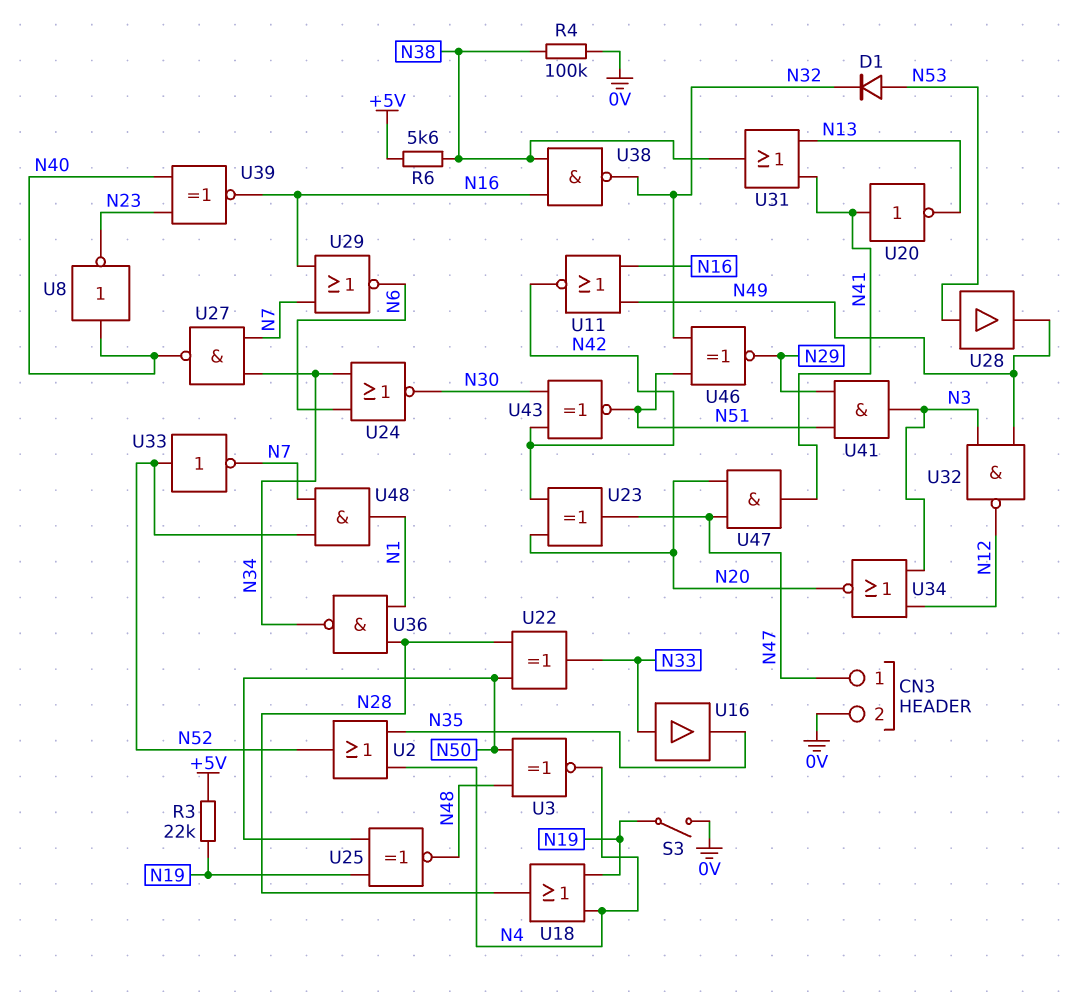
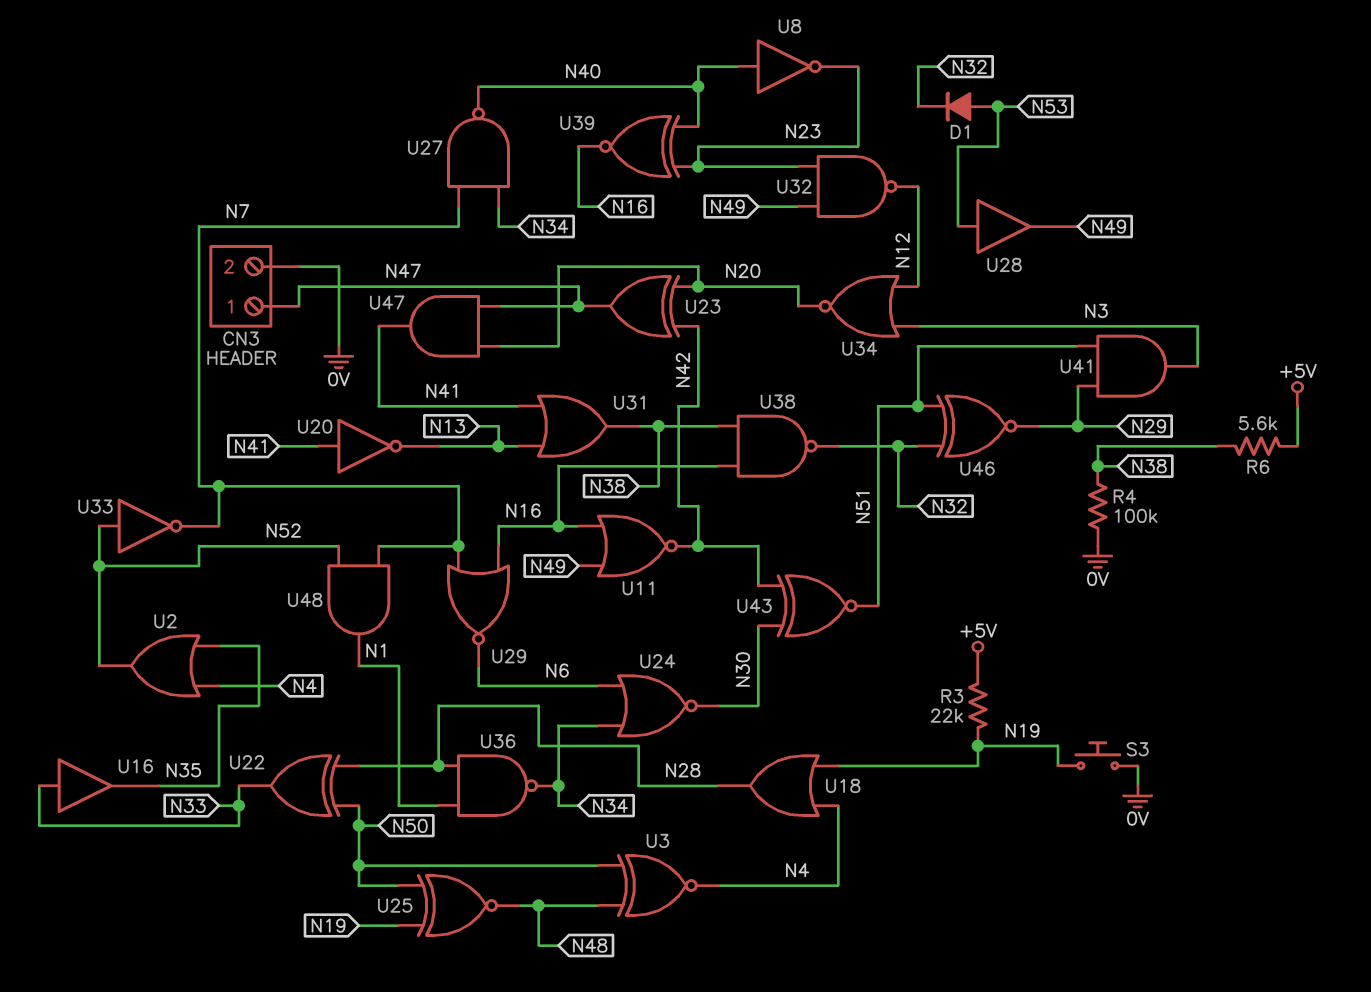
S3: switch (0V, N19) -> button (0V, N19)
U32: NAND (in N3, in N49, out N12) -> NAND (in N23, in N49, out N12)

